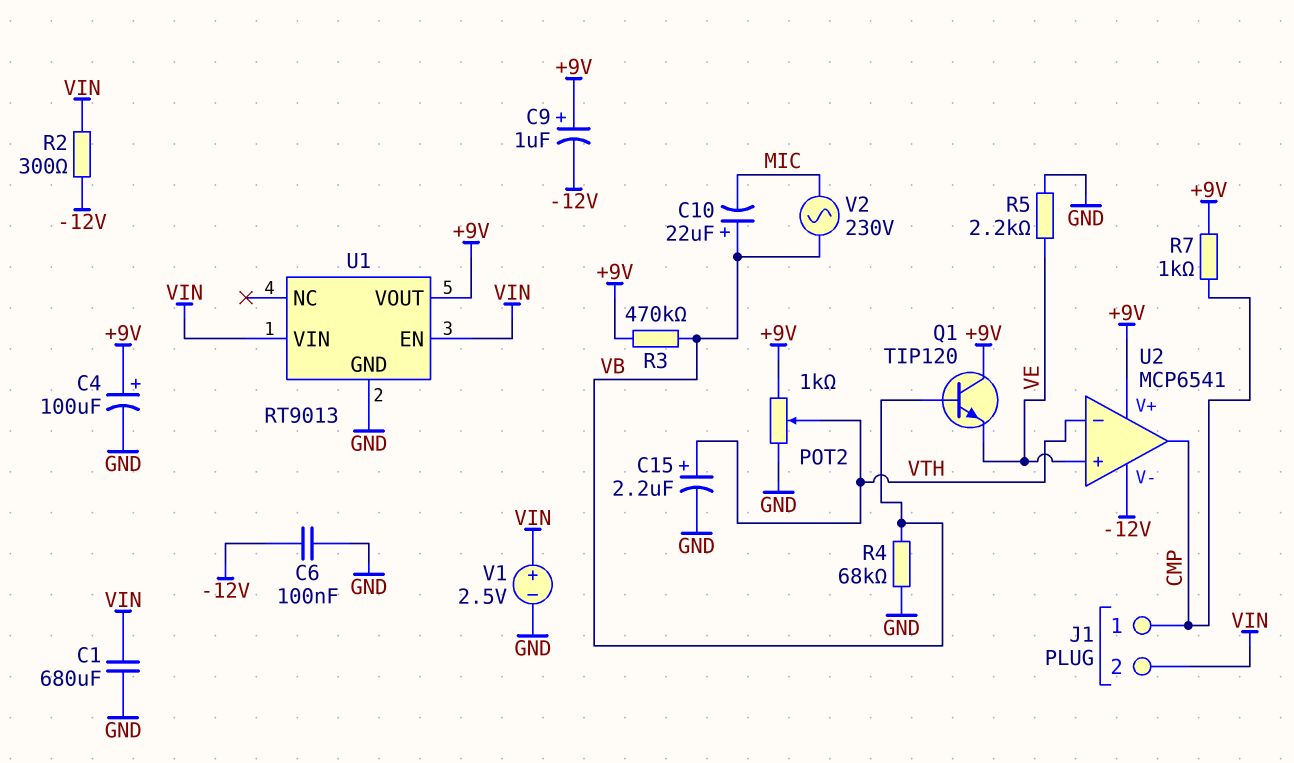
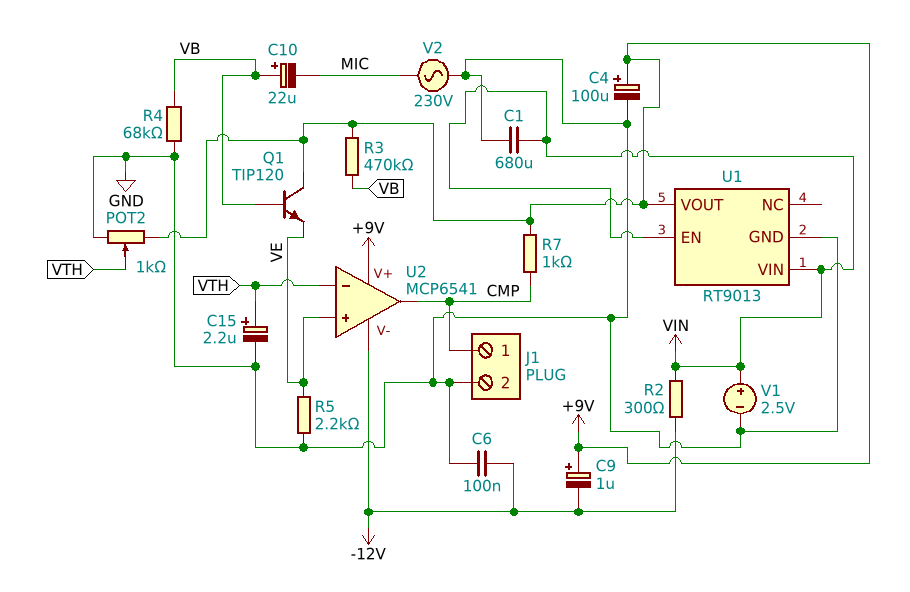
J1 pin 2: VIN -> GND
V2: AC 230V (MIC, VB) -> AC 230V (GND, MIC)

